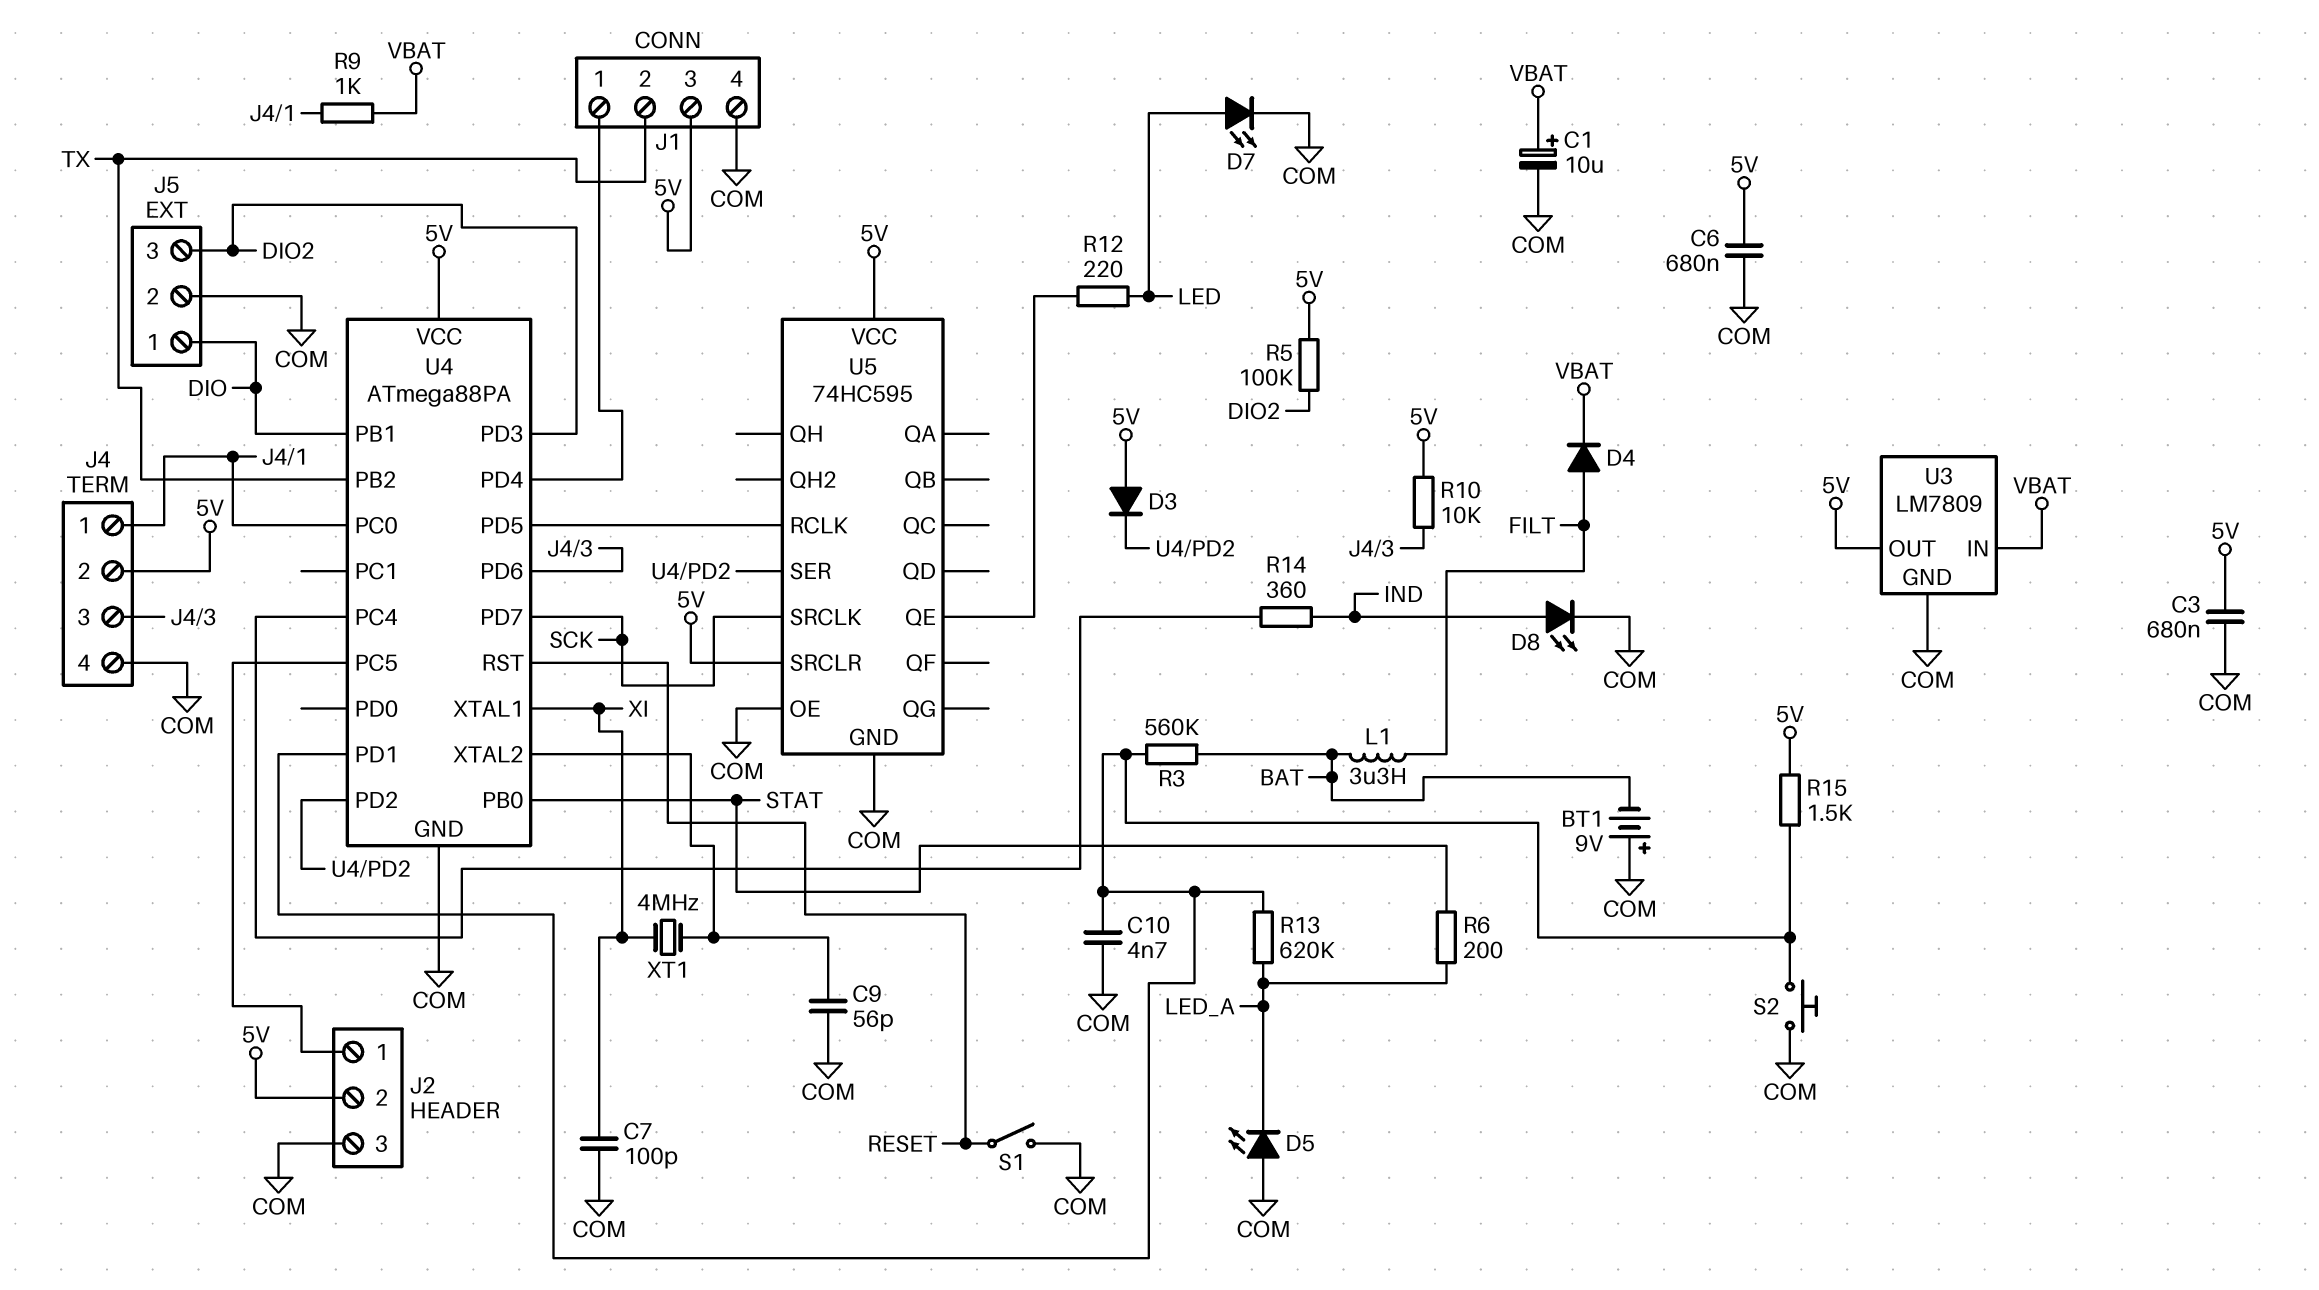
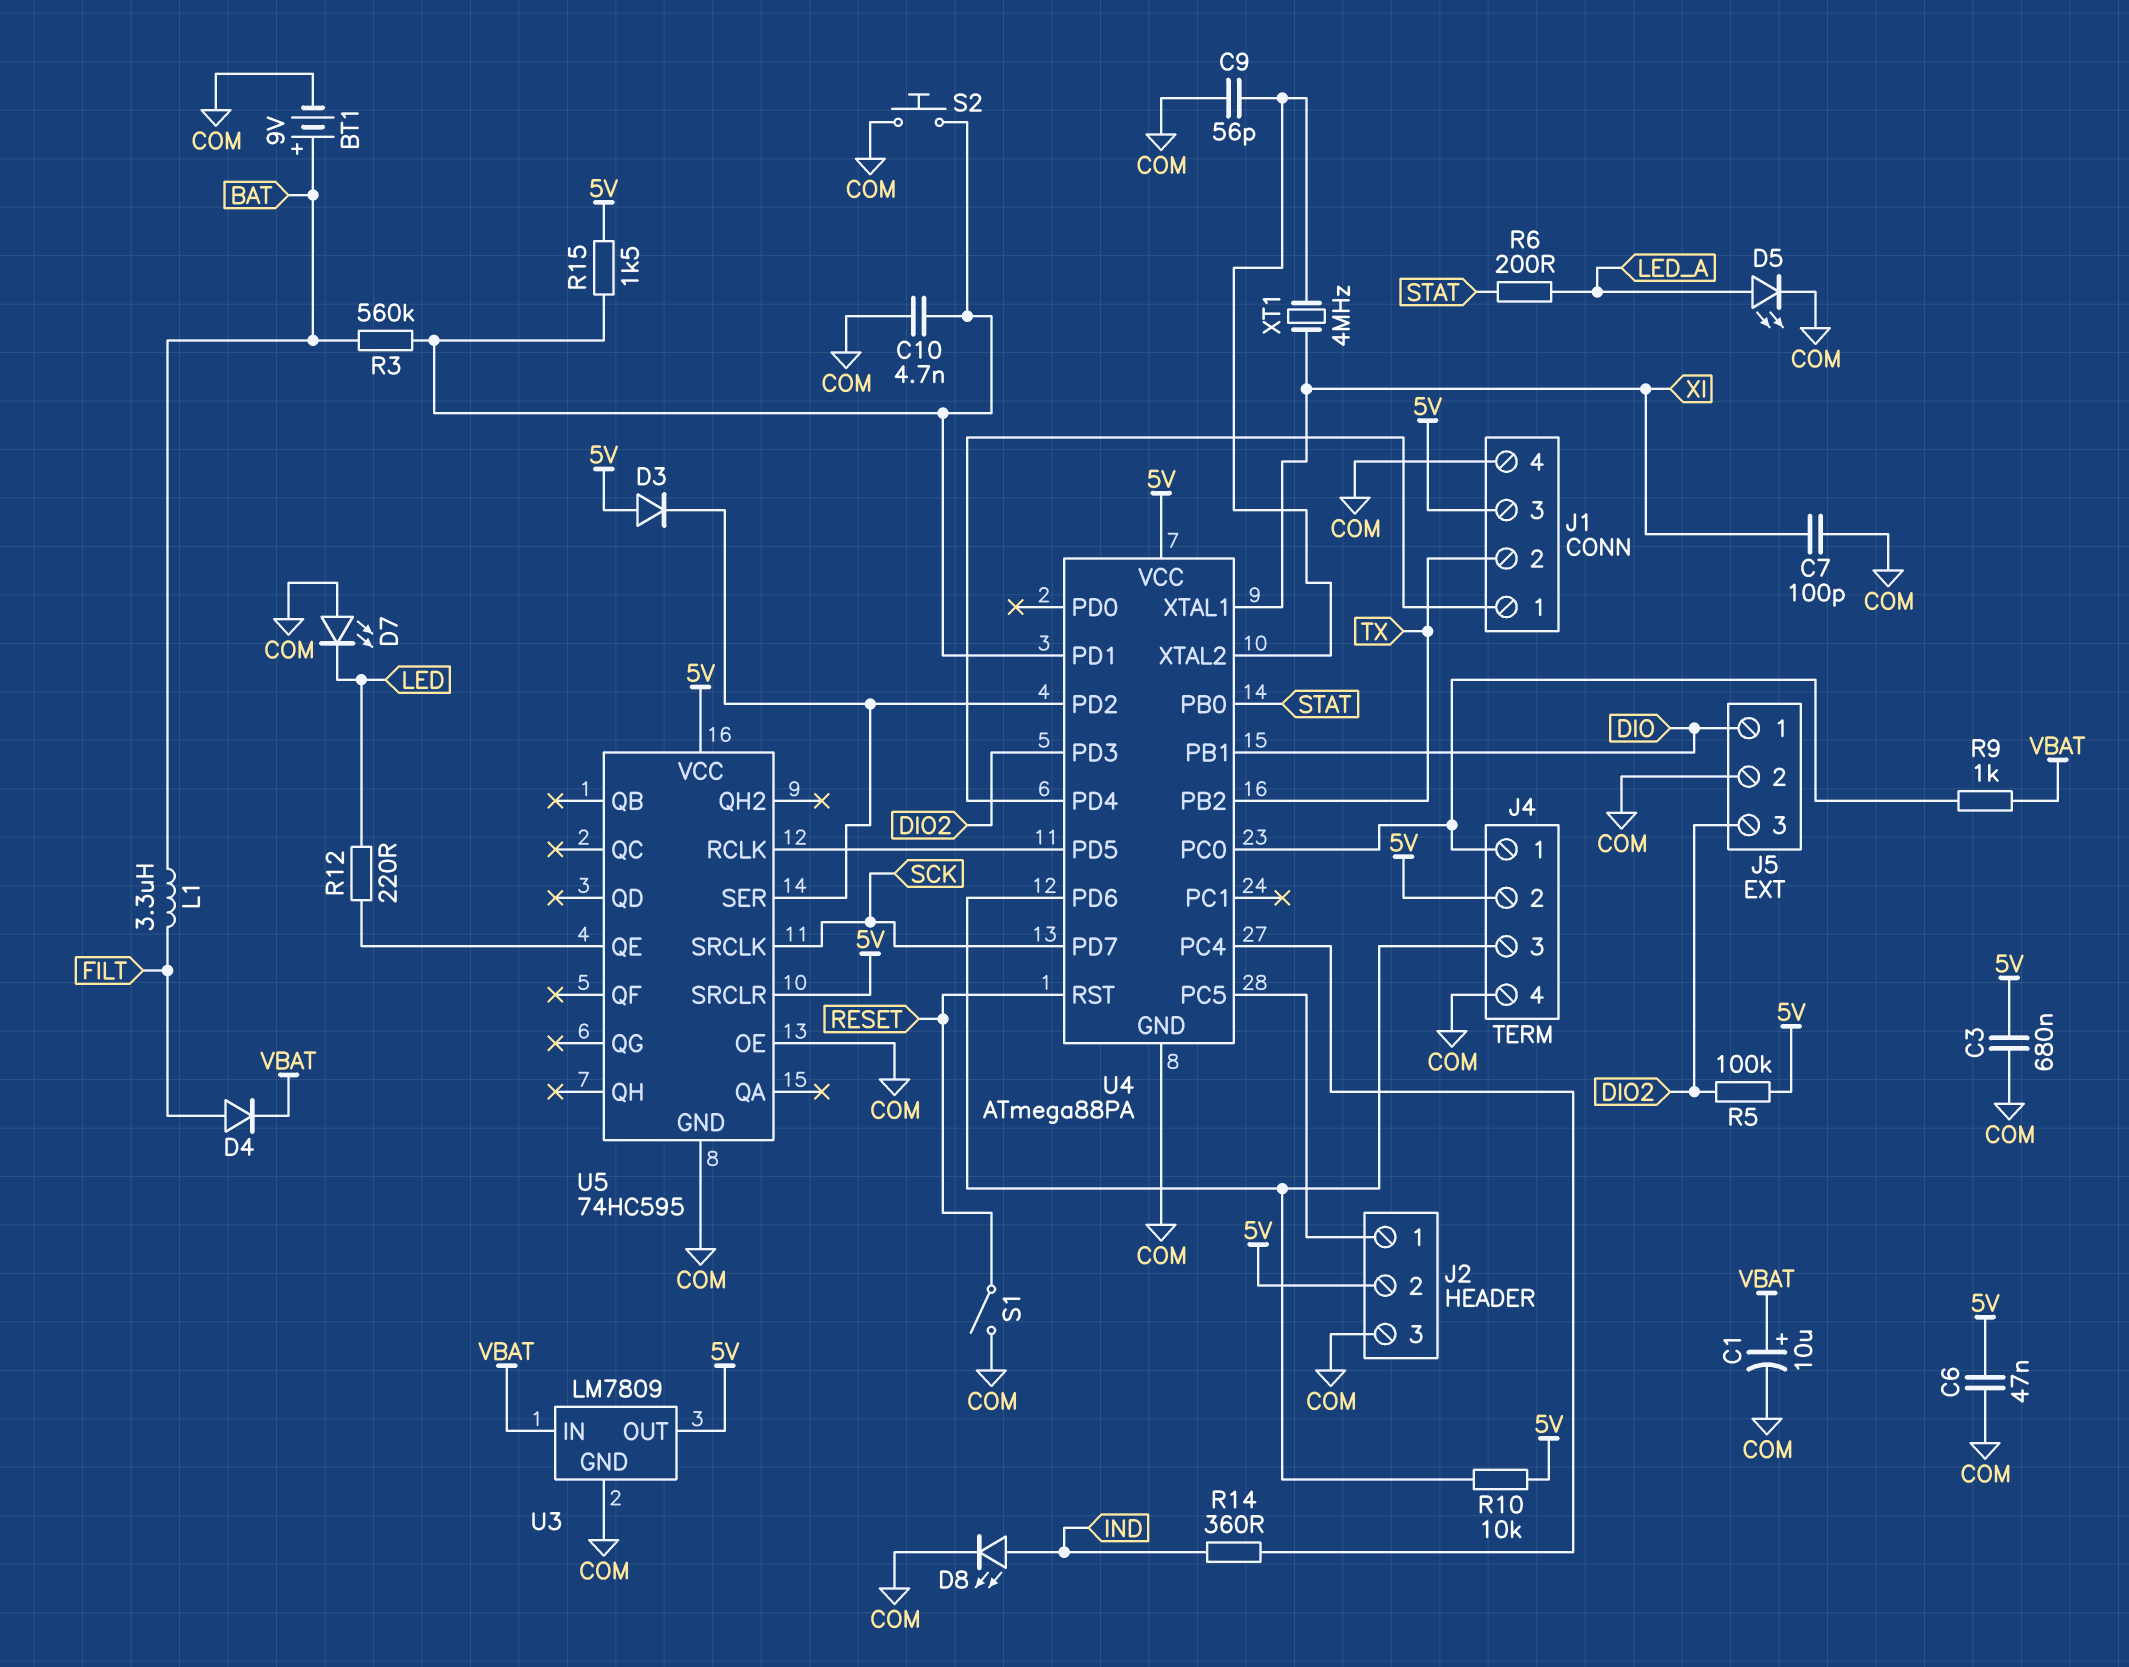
BT1: 9V (plus COM, minus BAT) -> 9V (plus BAT, minus COM)
C6: 680nF (5V, COM) -> 47nF (5V, COM)
D5: LED (A COM, K LED_A) -> LED (A LED_A, K COM)
D7: LED (A LED, K COM) -> LED (A COM, K LED)
R13: 620k (LED_A, U4/PD1) -> none

